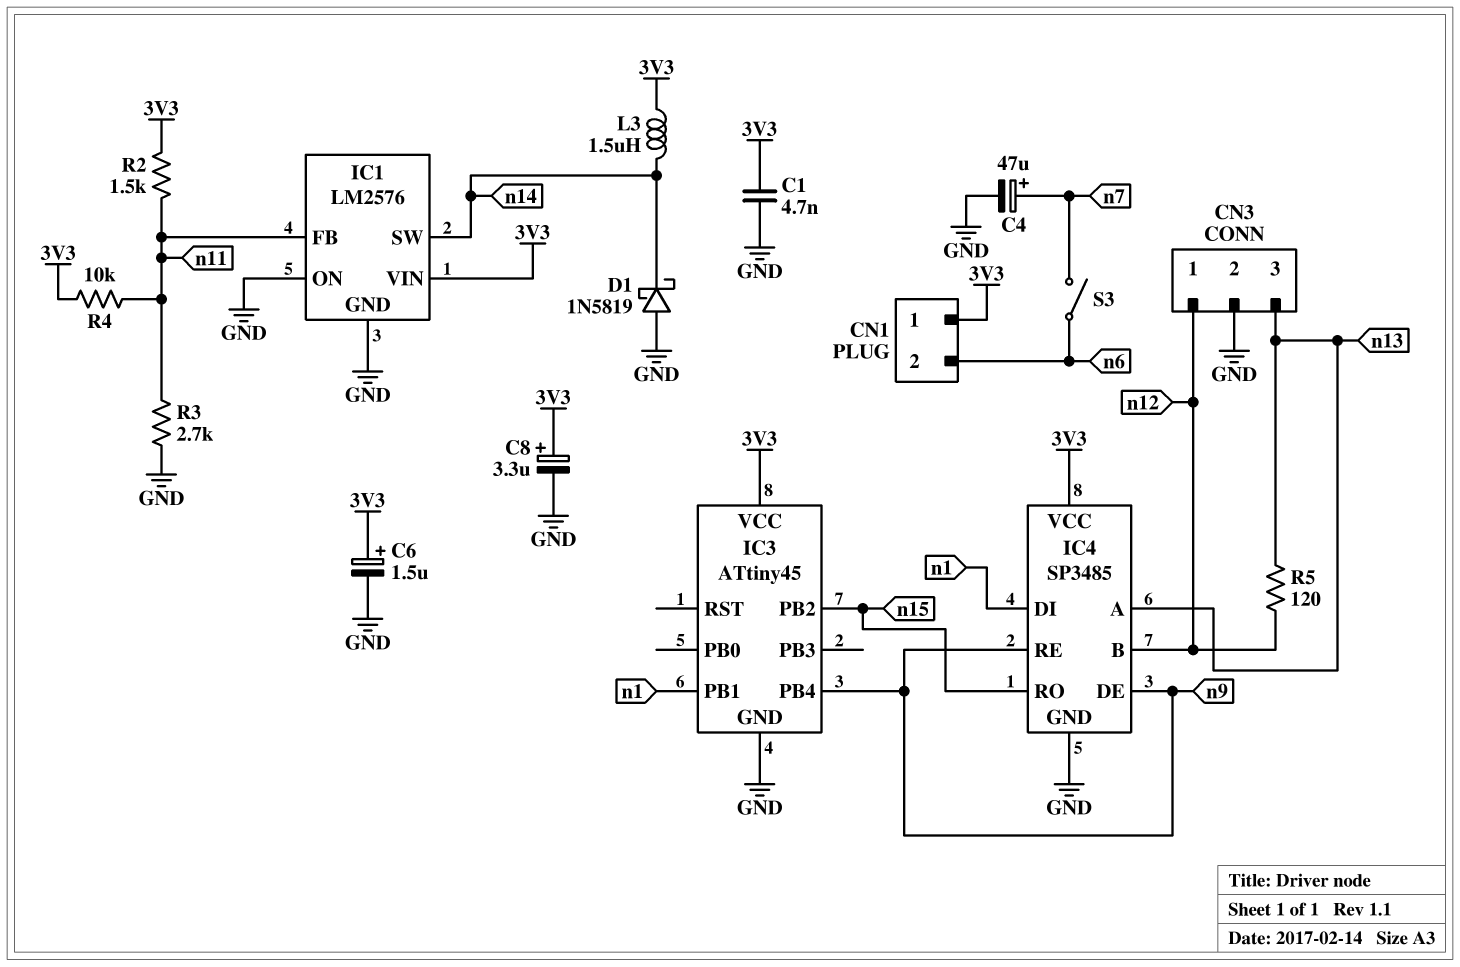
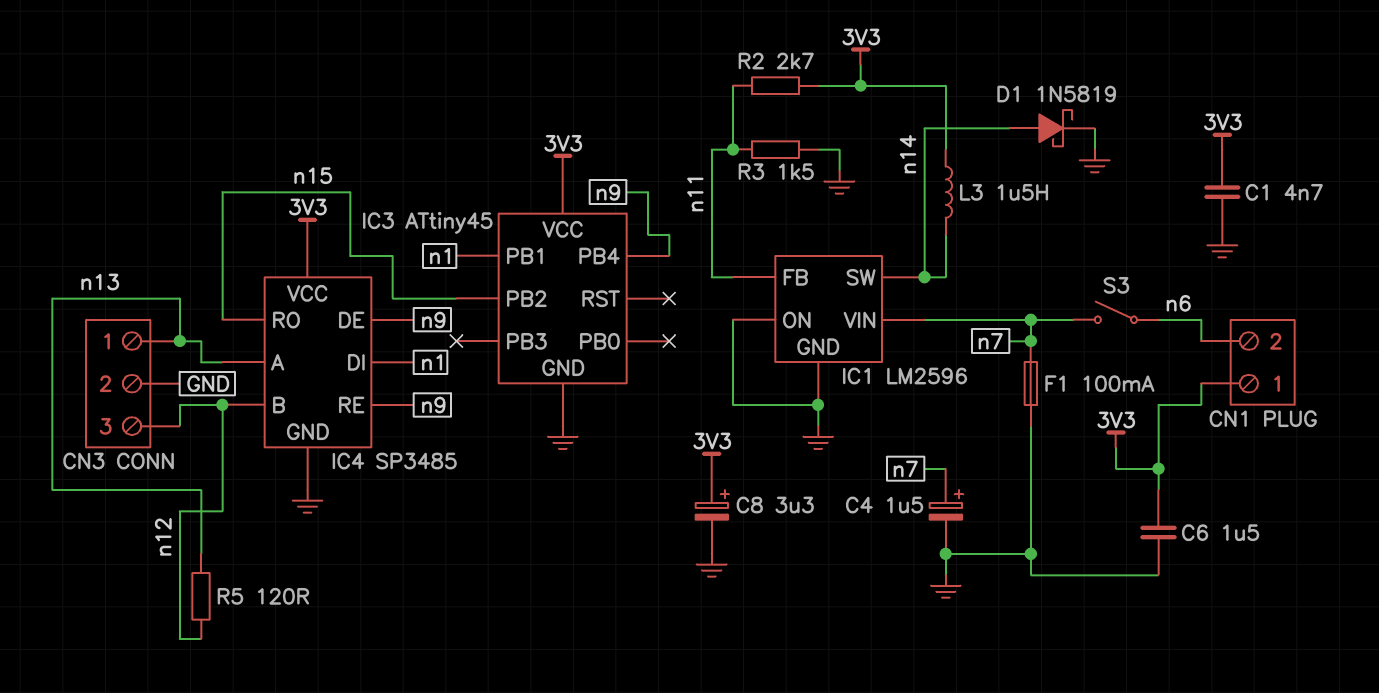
C4: 47uF (plus n7, minus GND) -> 1.5uF (plus n7, minus GND)
C6: 1.5uF (plus 3V3, minus GND) -> 1.5uF (3V3, GND)
CN3 pin 1: n12 -> n13
CN3 pin 3: n13 -> n12
D1: schottky 1N5819 (A GND, K n14) -> schottky 1N5819 (A n14, K GND)
F1: none -> 100mA (GND, n7)
IC1: LM2576 -> LM2596
IC1 pin VIN: 3V3 -> n7
R2: 1.5k (3V3, n11) -> 2.7k (3V3, n11)
R3: 2.7k (GND, n11) -> 1.5k (GND, n11)
R4: 10k (3V3, n11) -> none

